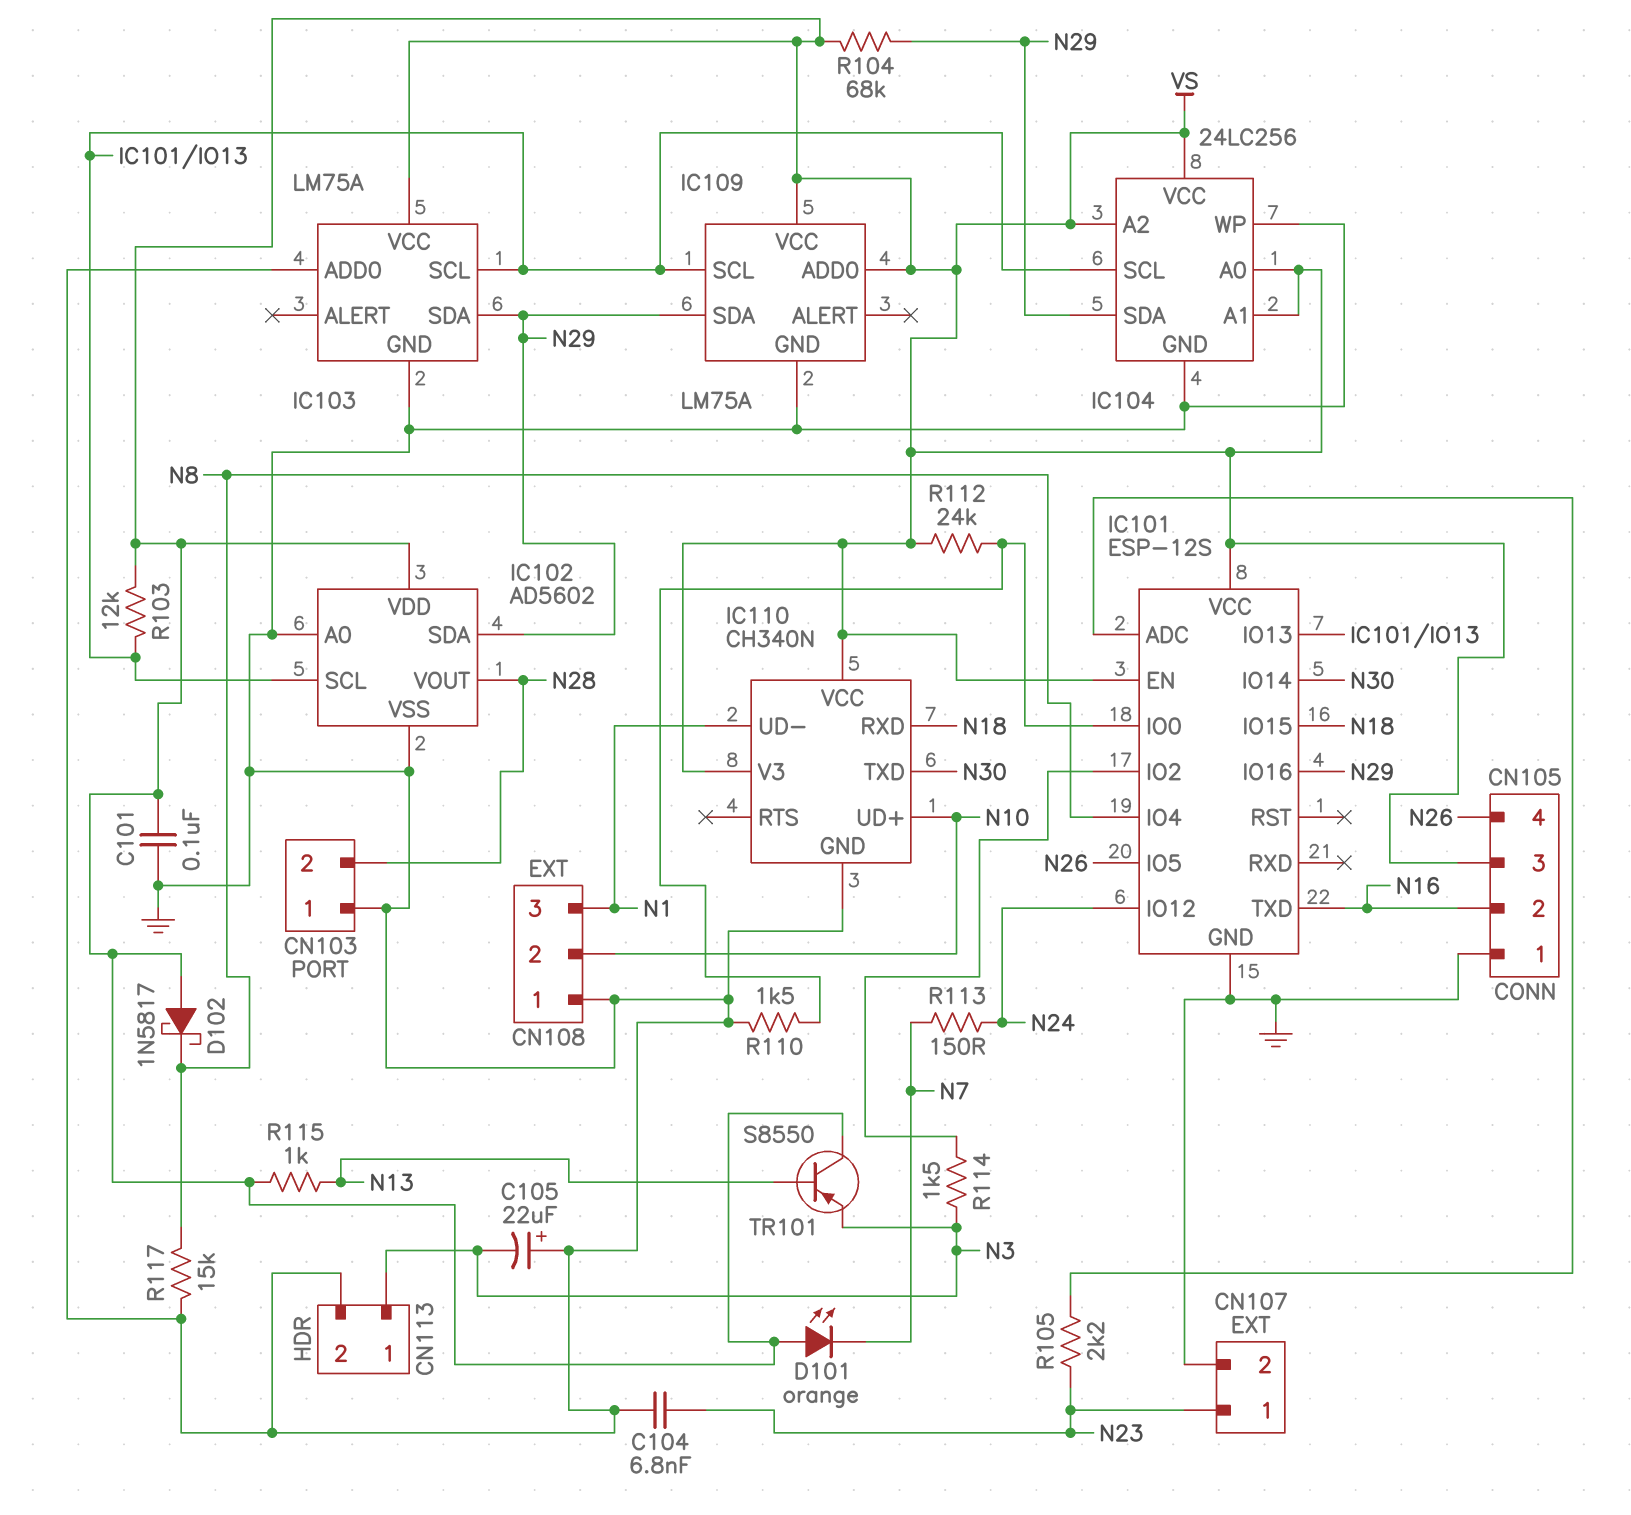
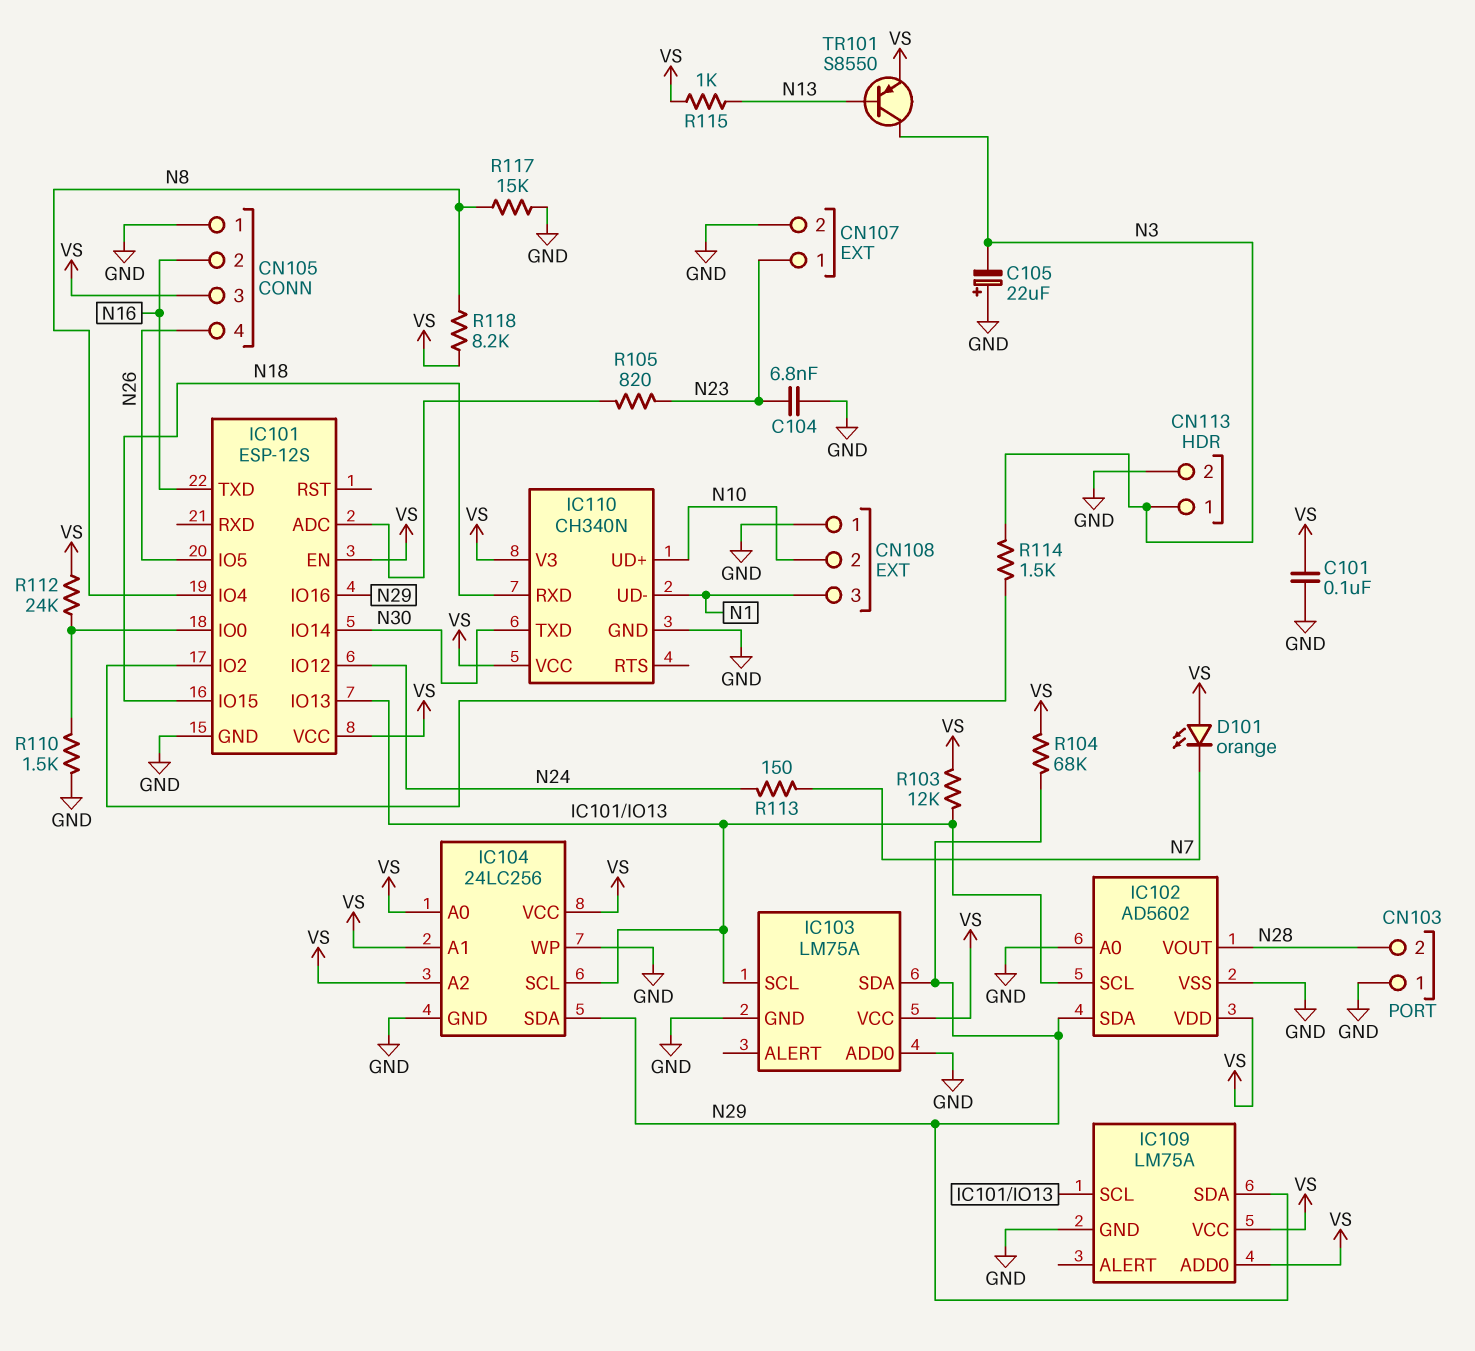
D102: schottky 1N5817 (A VS, K N8) -> none
R105: 2.2k (IC101/ADC, N23) -> 820 (IC101/ADC, N23)
R118: none -> 8.2k (N8, VS)
TR101: PNP S8550 (B N13, C VS, E N3) -> PNP S8550 (B N13, C N3, E VS)

